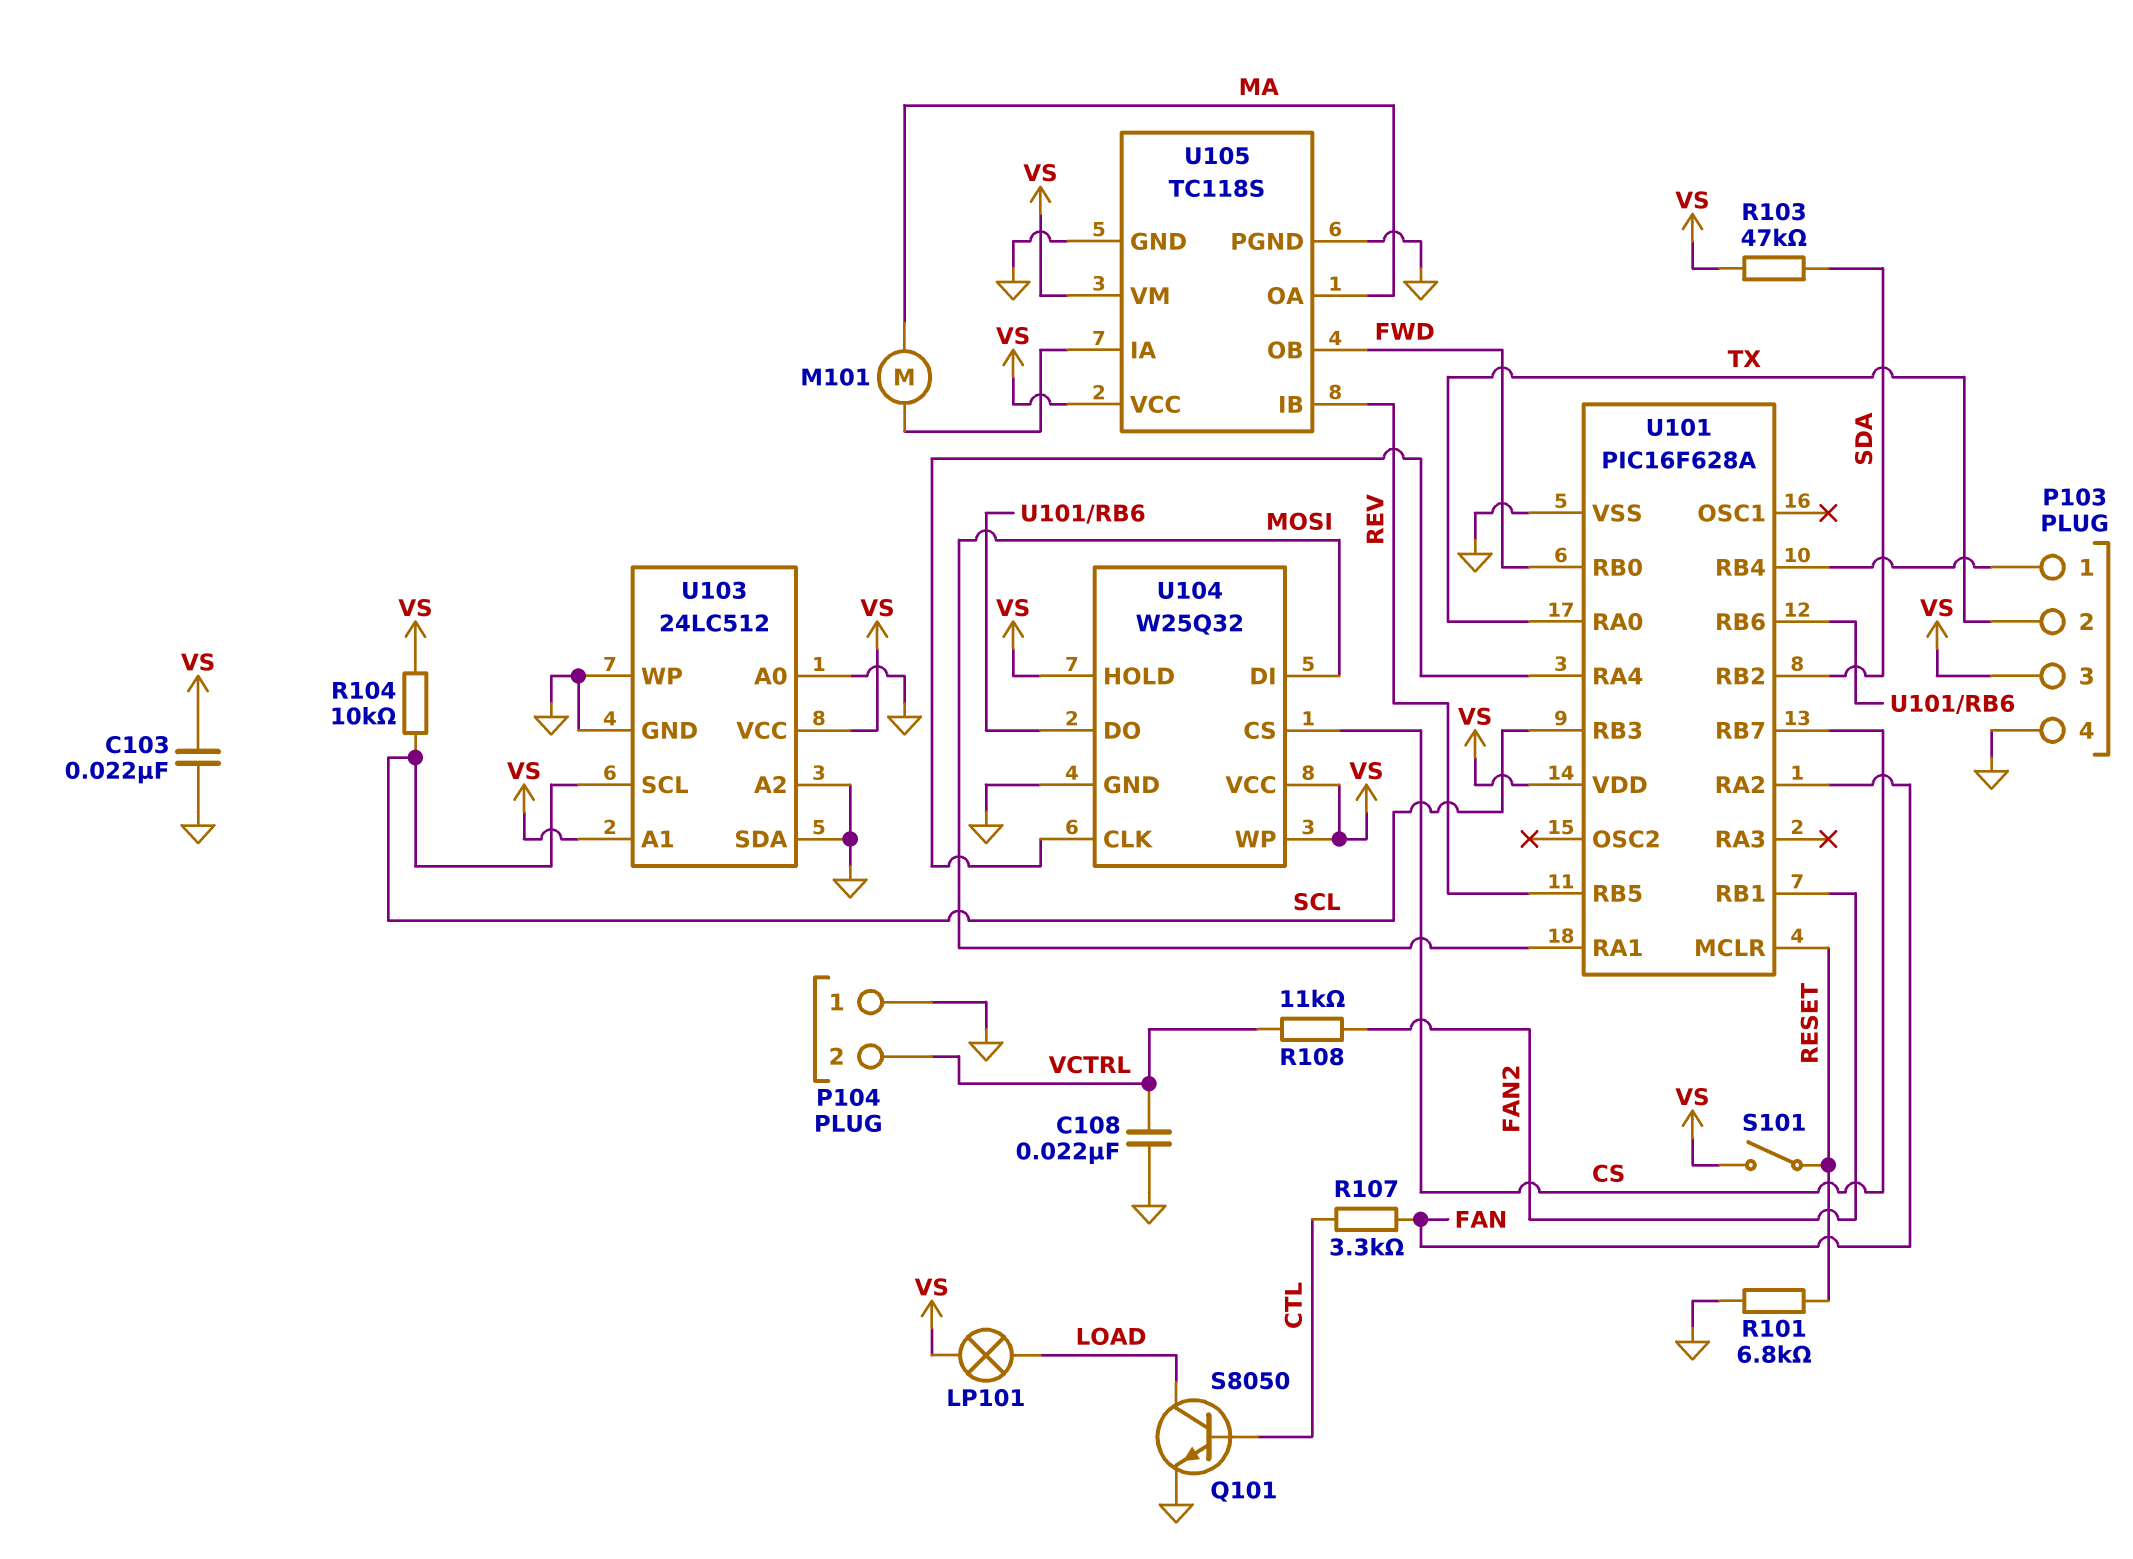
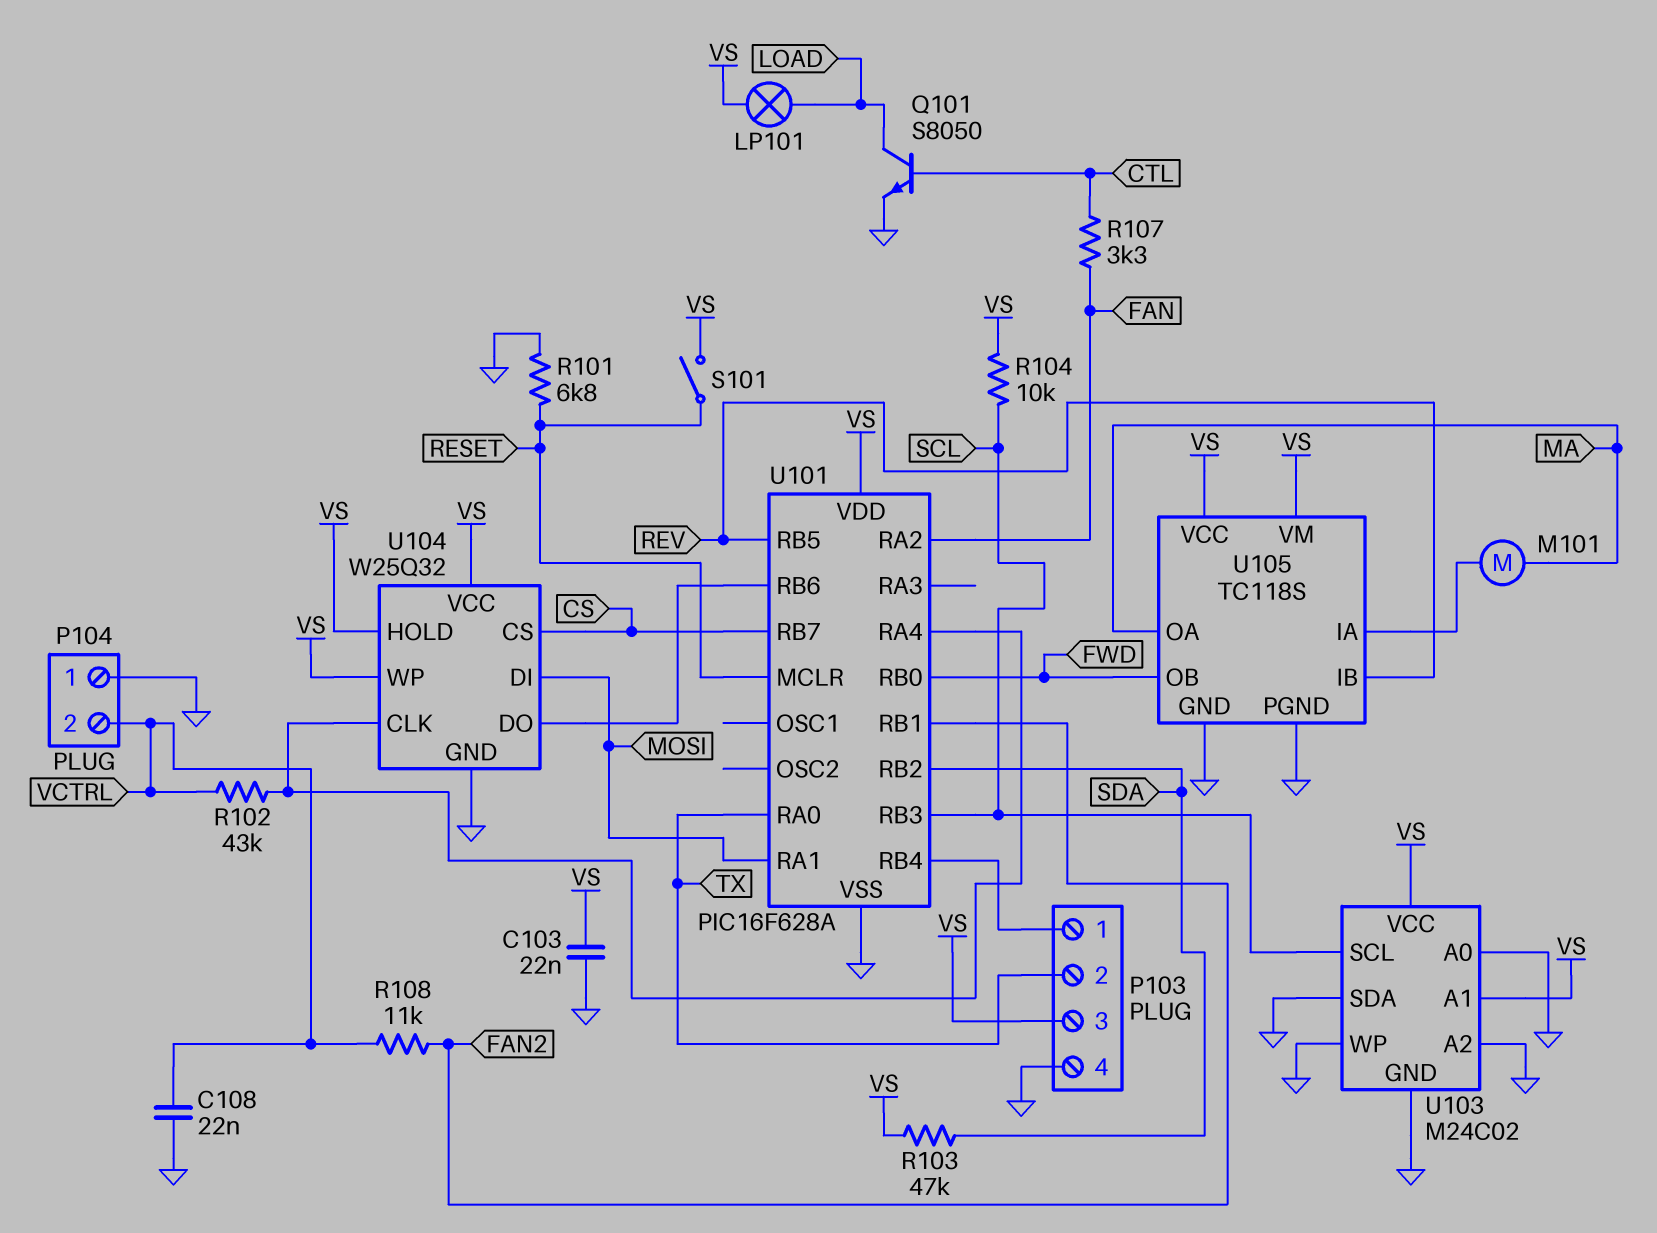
R102: none -> 43k (U101/RA4, VCTRL)
U103: 24LC512 -> M24C02

